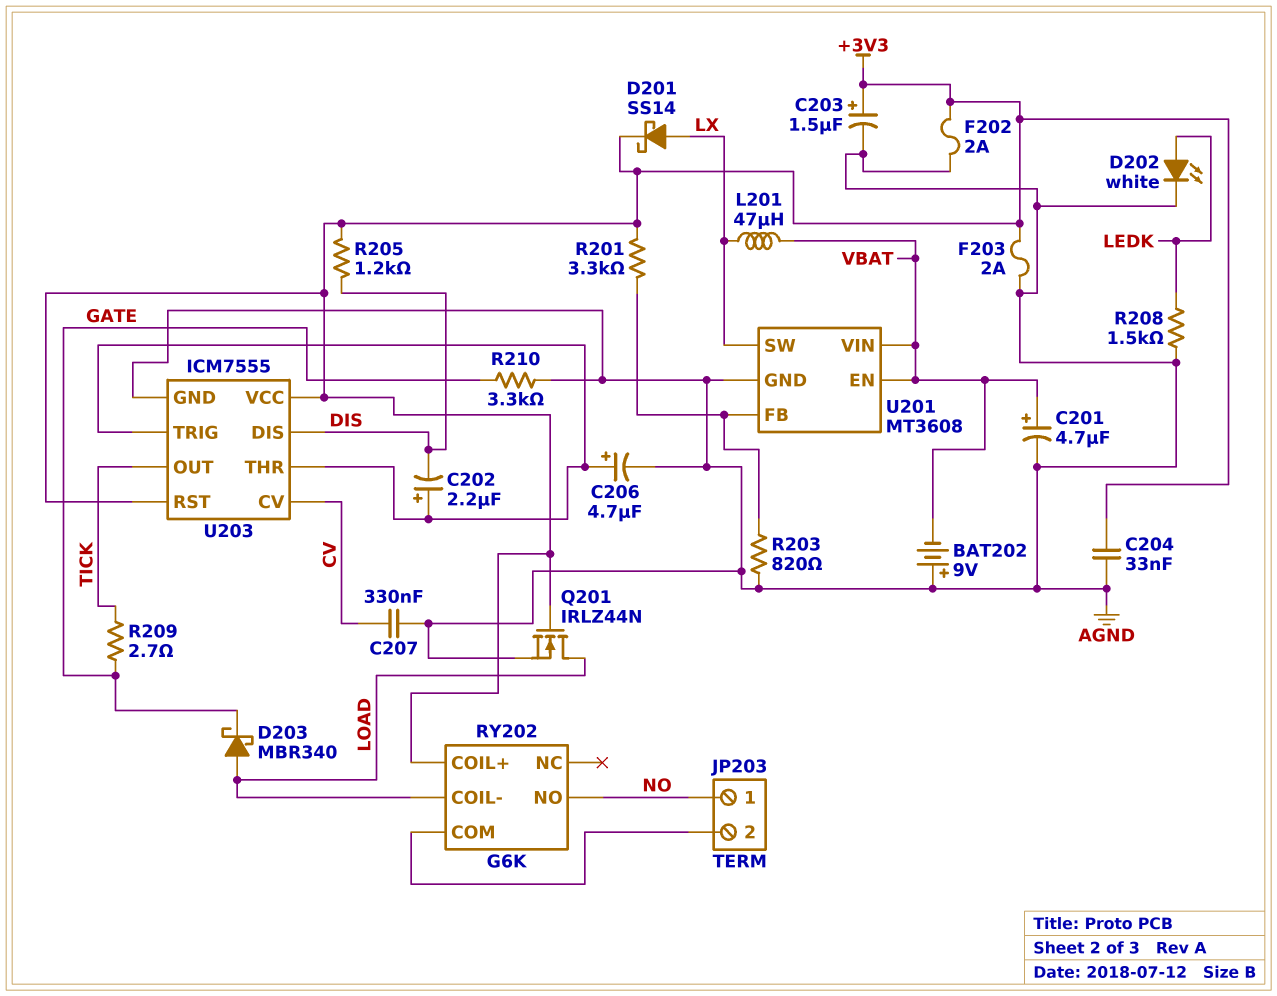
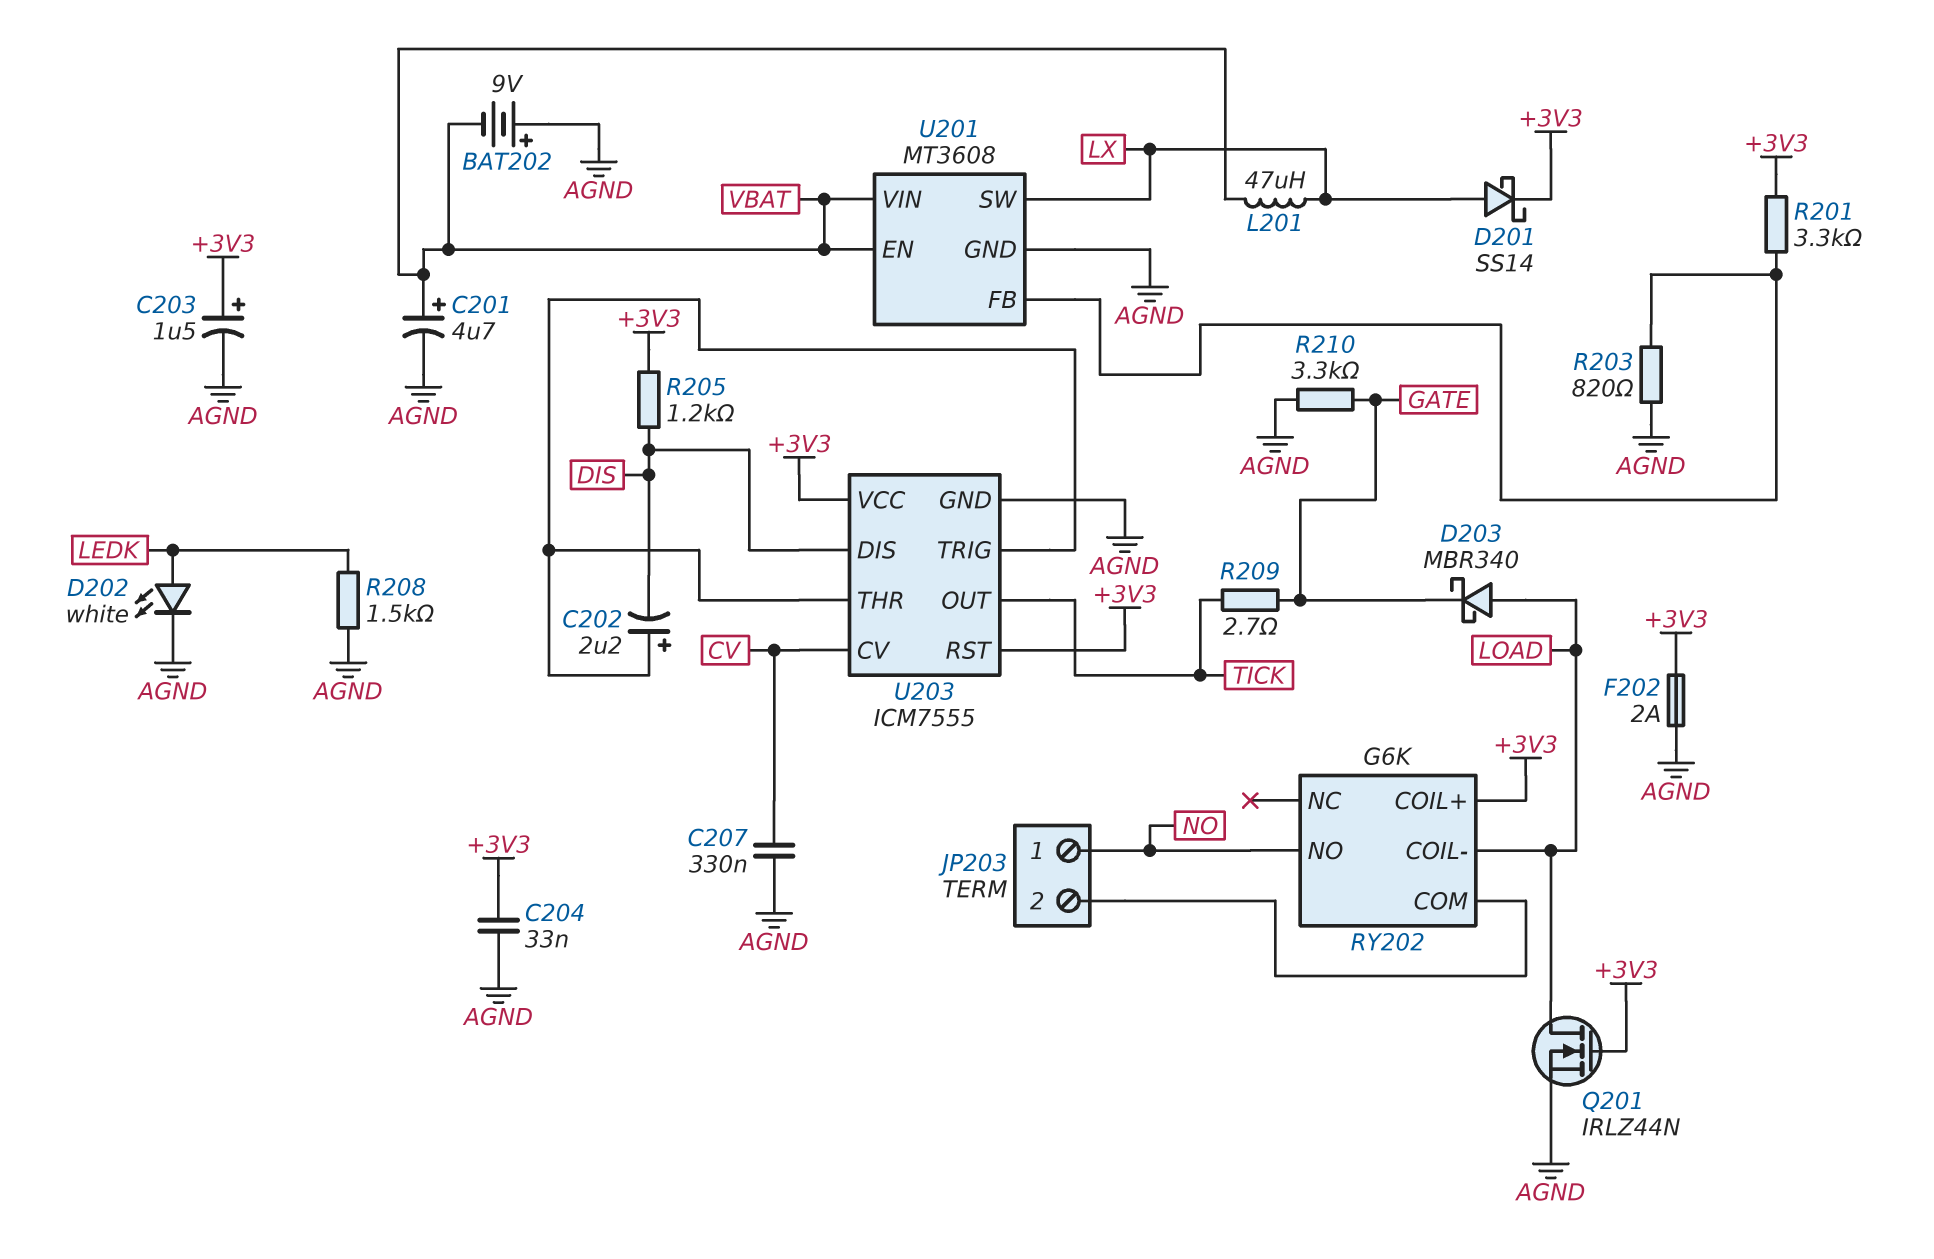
C206: 4.7uF (plus U203/THR, minus AGND) -> none
F203: 2A (+3V3, AGND) -> none

